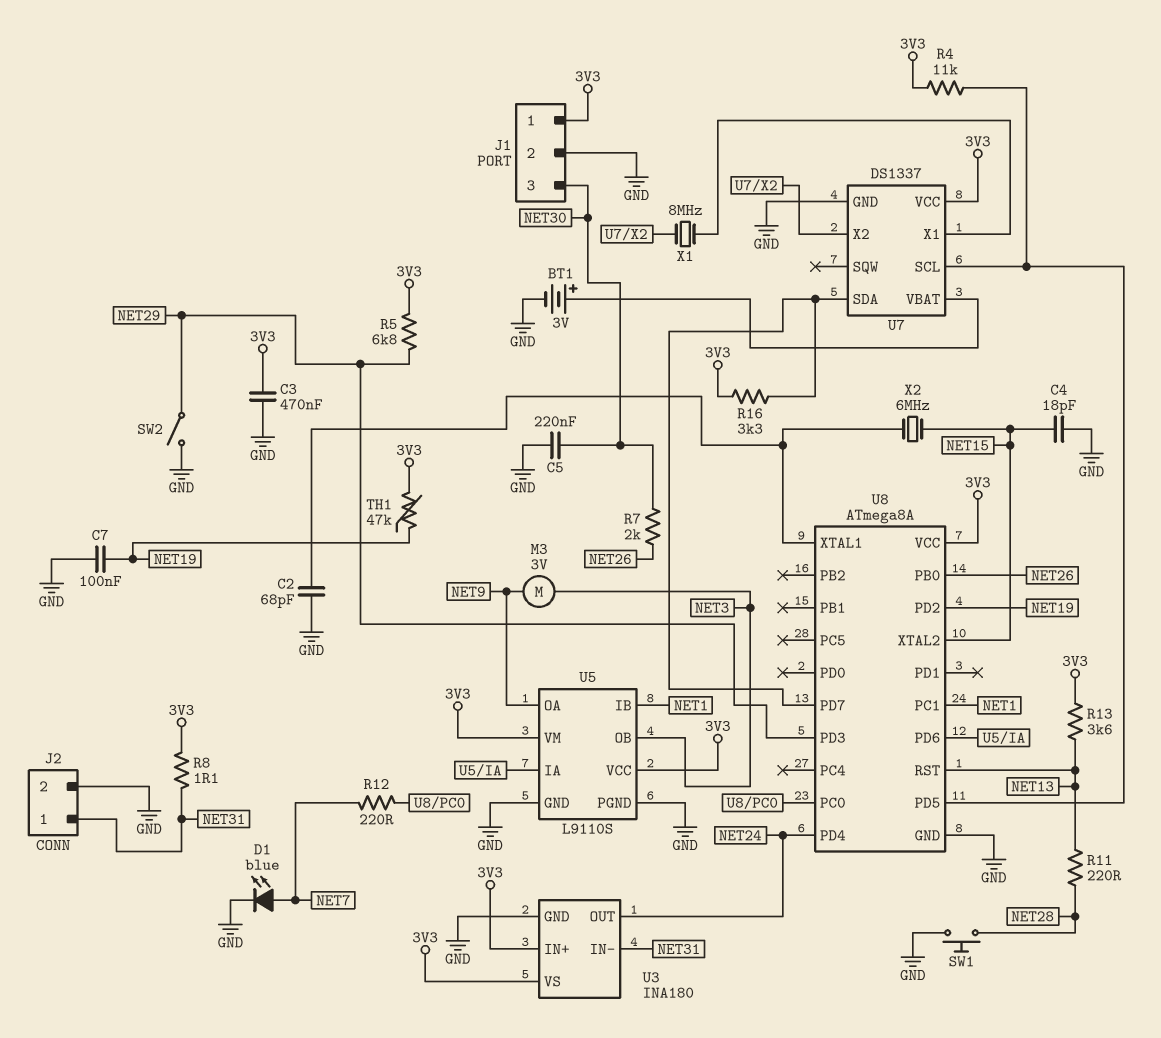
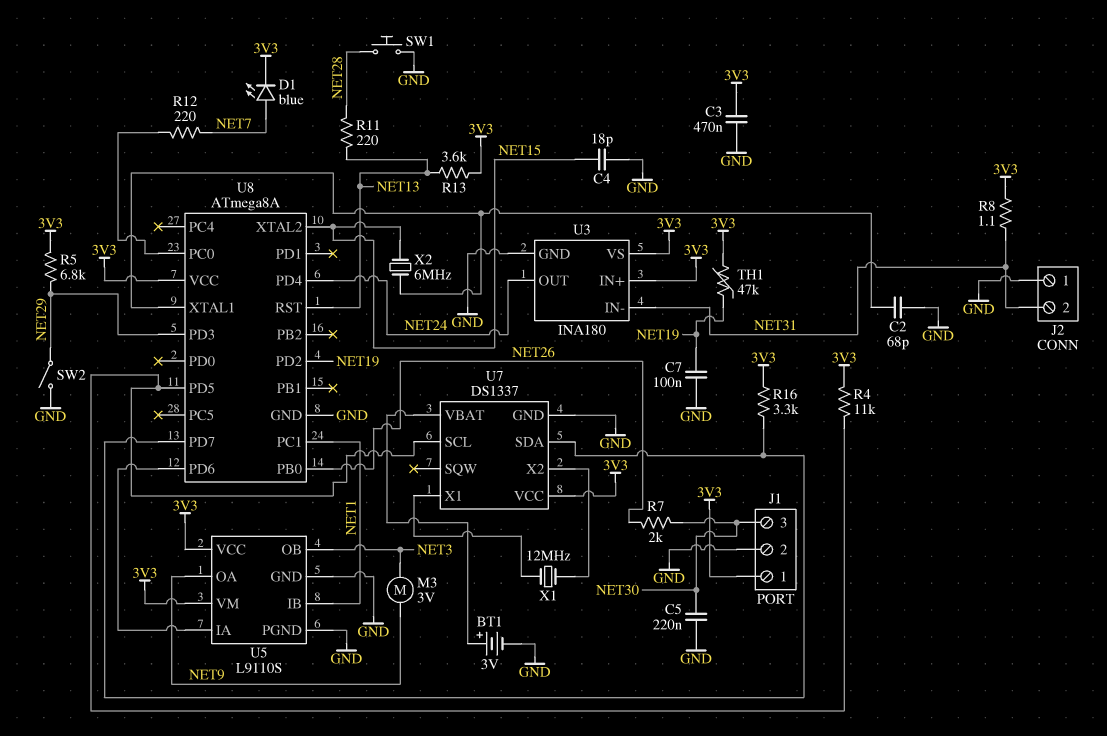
D1: LED blue (A NET7, K GND) -> LED blue (A NET7, K 3V3)
J2 pin 1: NET31 -> GND
J2 pin 2: GND -> NET31
X1: 8MHz (U7/X1, U7/X2) -> 12MHz (U7/X1, U7/X2)

